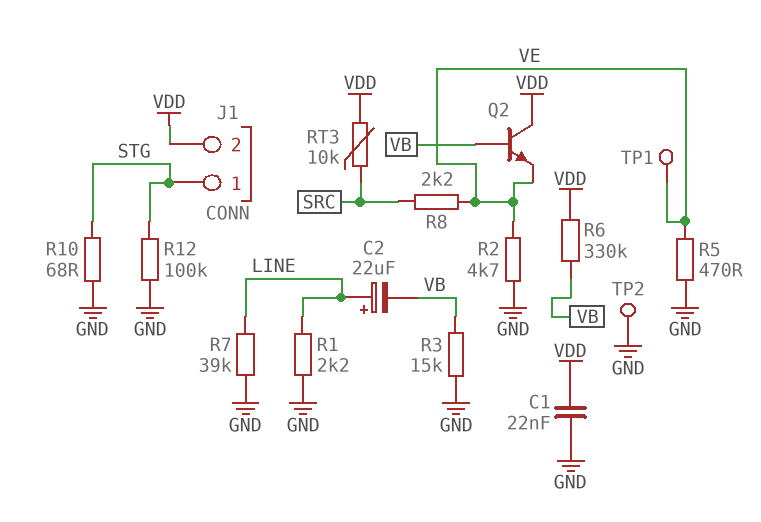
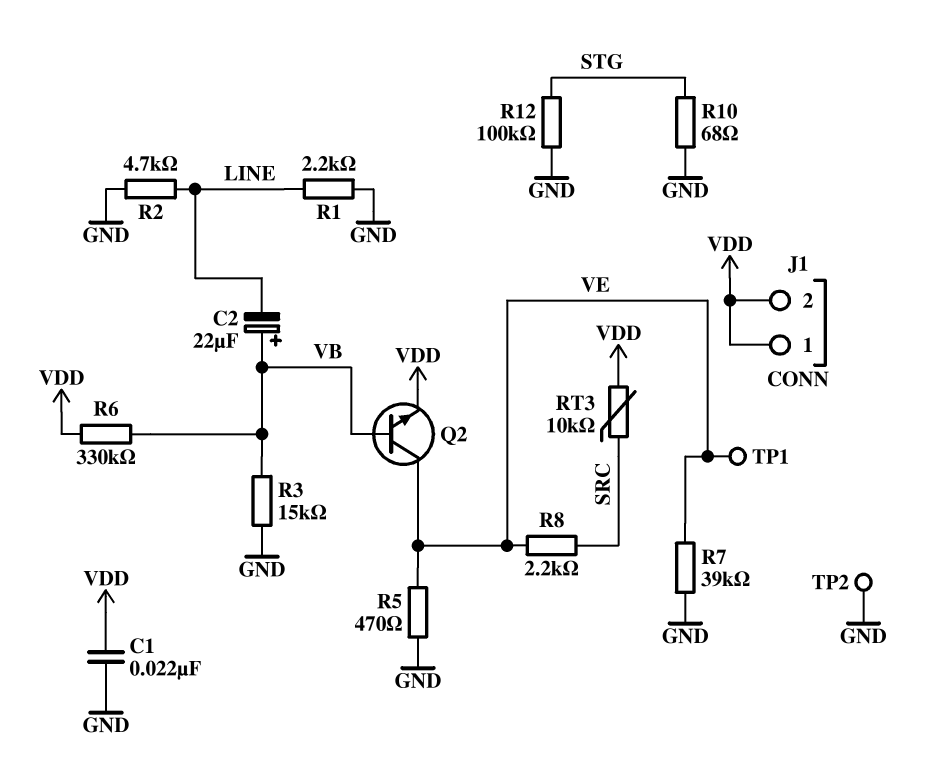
C2: 22uF (plus LINE, minus VB) -> 22uF (plus VB, minus LINE)
J1 pin 1: STG -> VDD
Q2: NPN (B VB, C VDD, E VE) -> NPN (B VB, C VE, E VDD)
R2: 4.7k (GND, VE) -> 4.7k (GND, LINE)
R7: 39k (GND, LINE) -> 39k (GND, VE)

